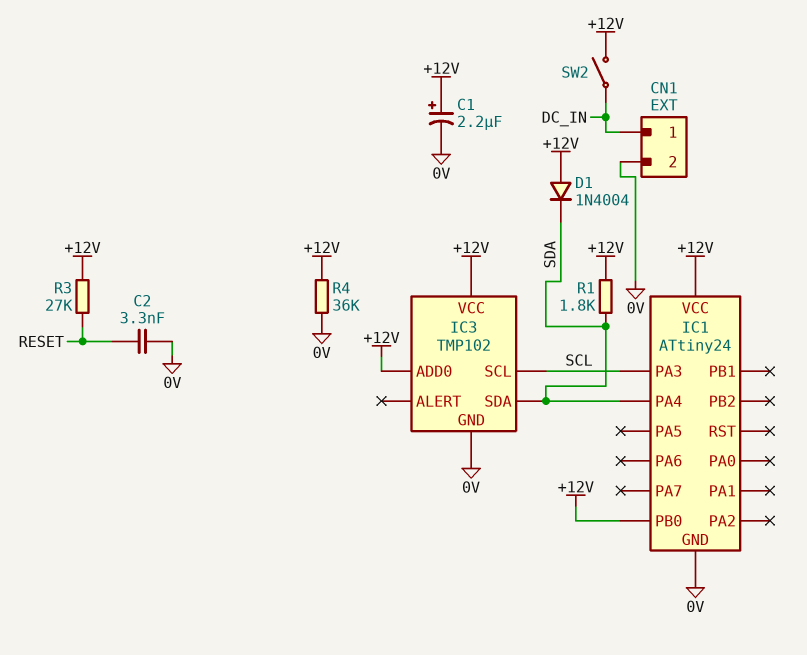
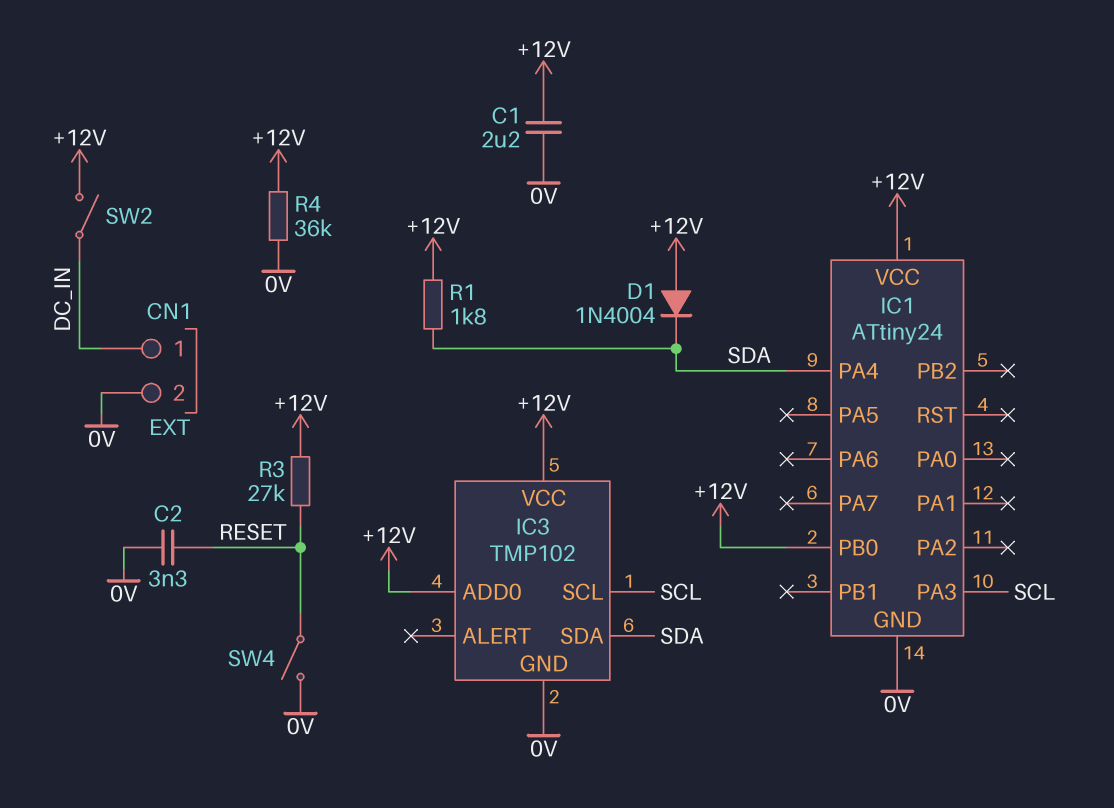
C1: 2.2uF (plus +12V, minus 0V) -> 2.2uF (+12V, 0V)
SW4: none -> switch (0V, RESET)

